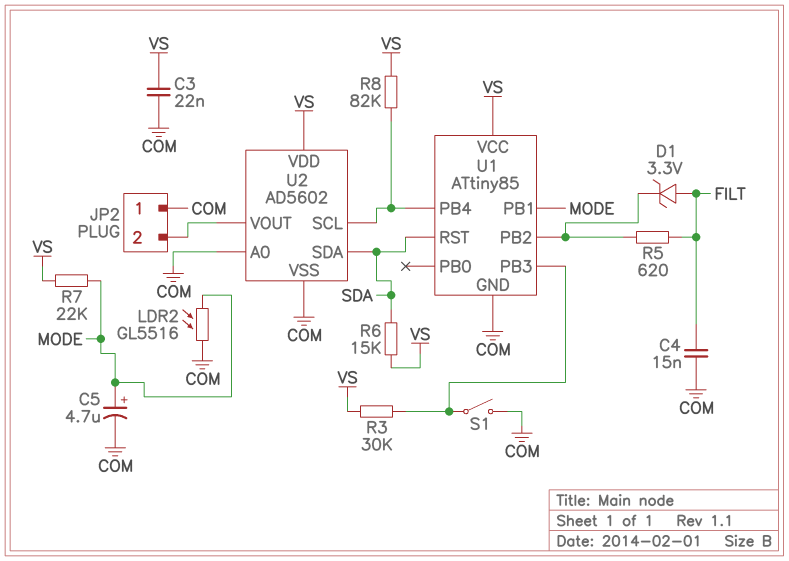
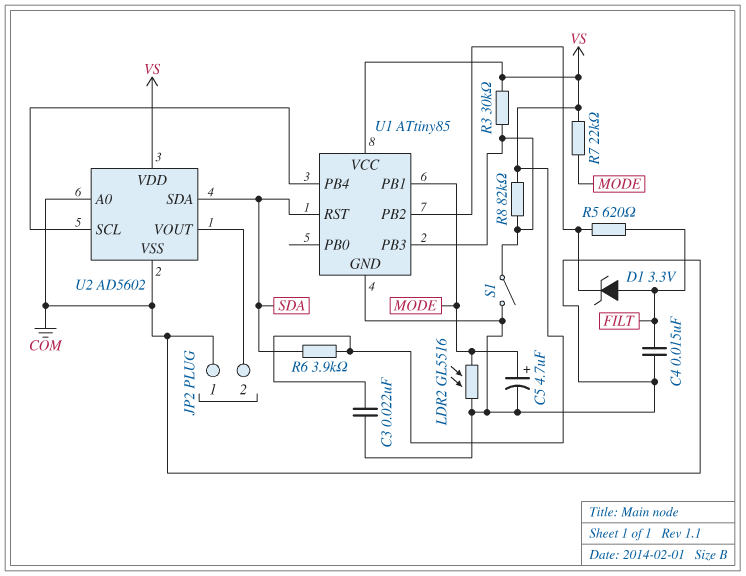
R6: 15k (SDA, VS) -> 3.9k (SDA, VS)
R8: 82k (U1/PB4, VS) -> 82k (U1/PB3, VS)

